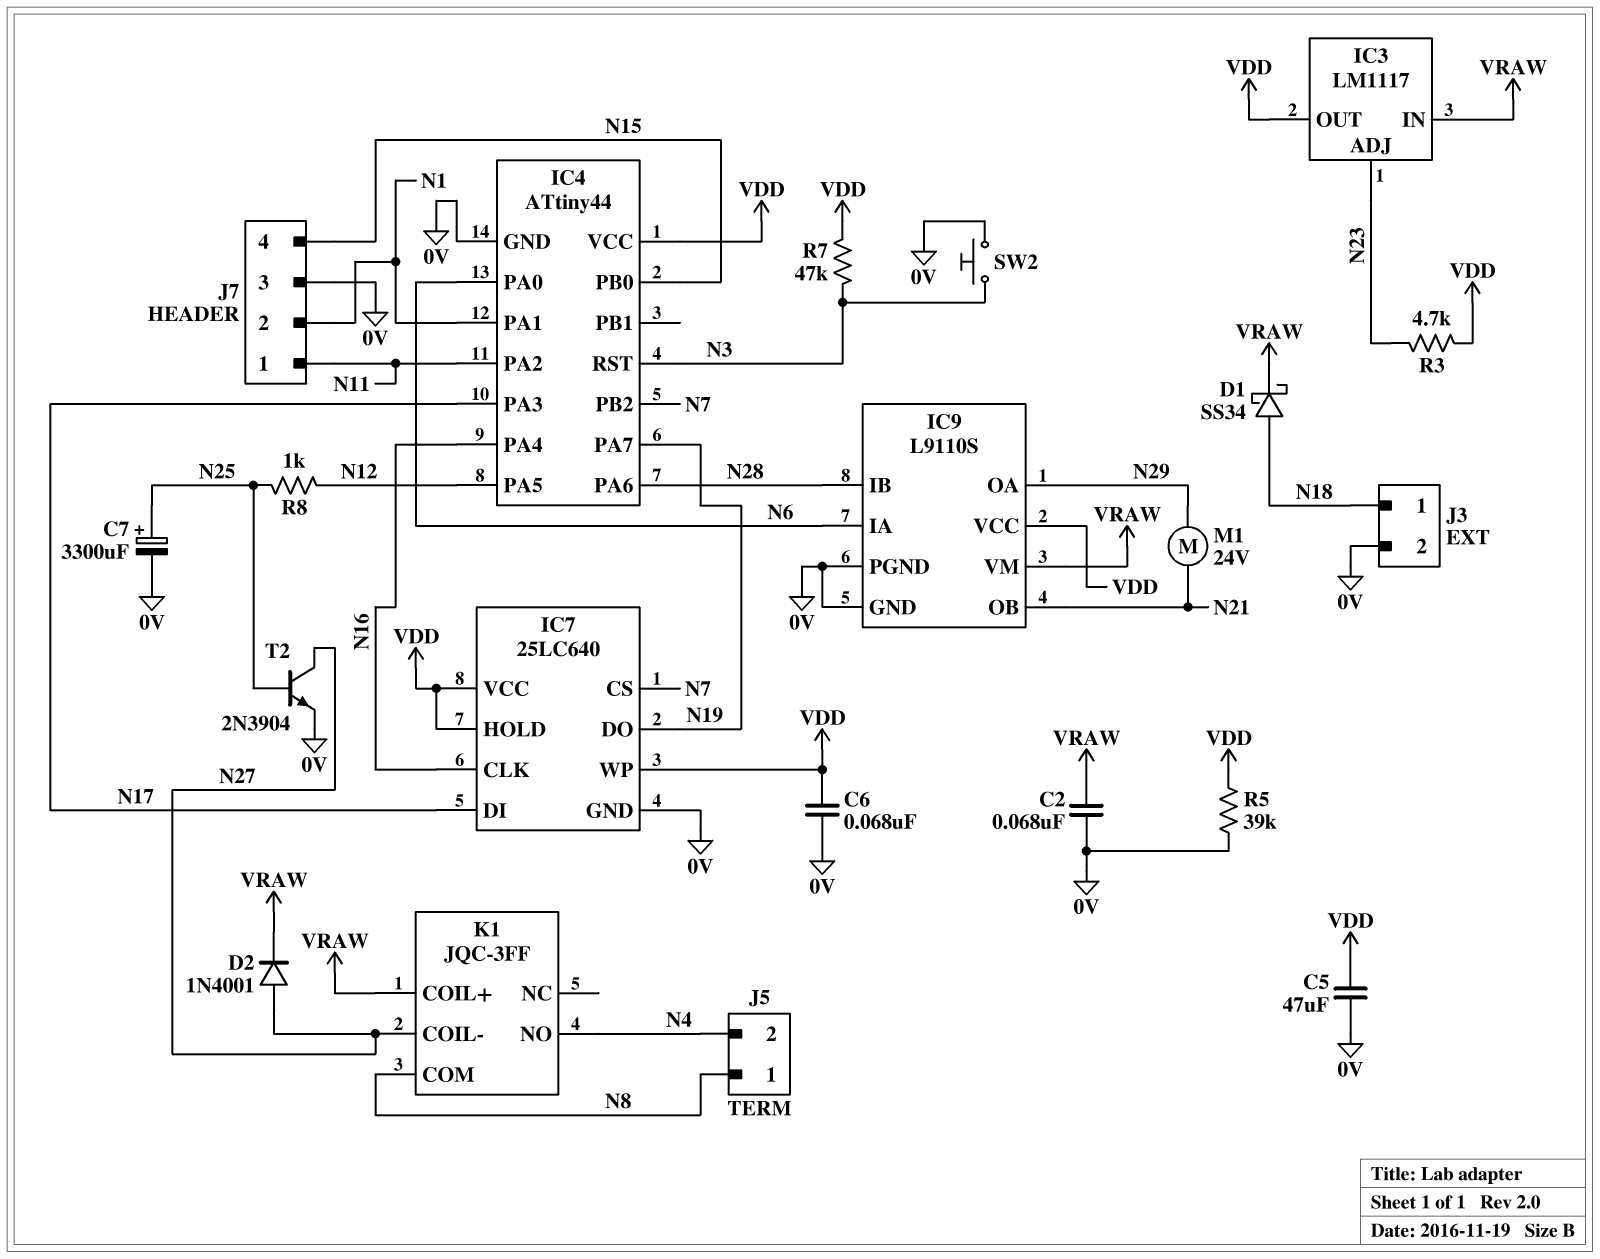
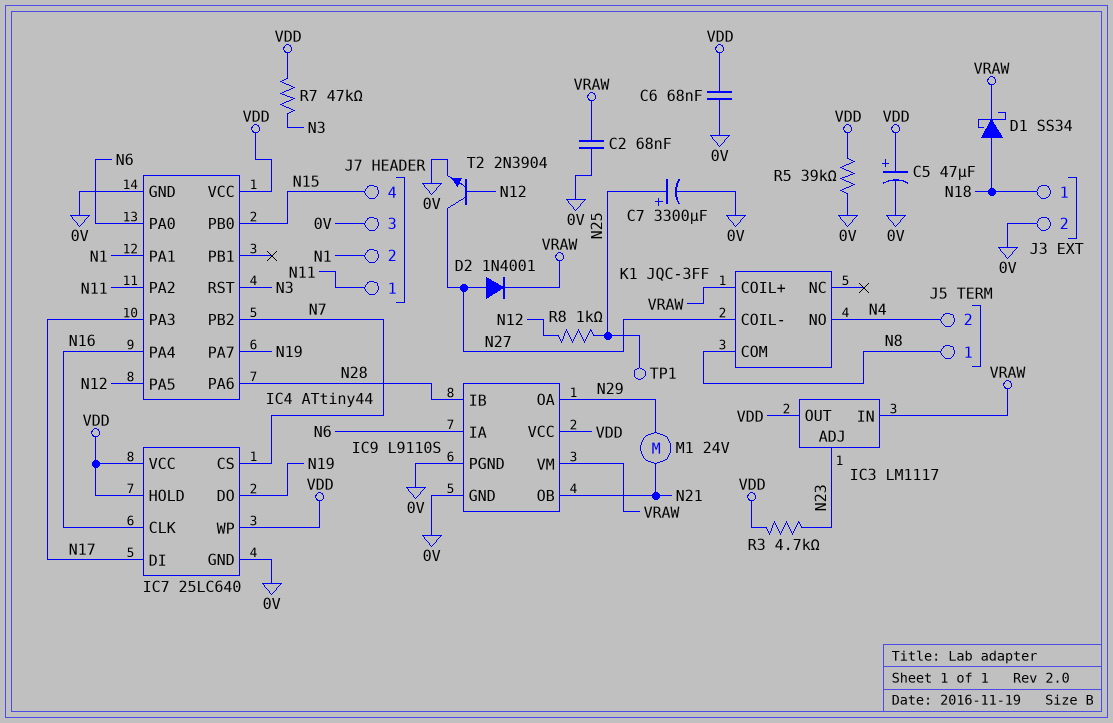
C5: 47uF (0V, VDD) -> 47uF (plus VDD, minus 0V)
SW2: button (0V, N3) -> none
T2: NPN 2N3904 (B N25, C N27, E 0V) -> NPN 2N3904 (B N12, C N27, E 0V)
TP1: none -> test point (N25)

